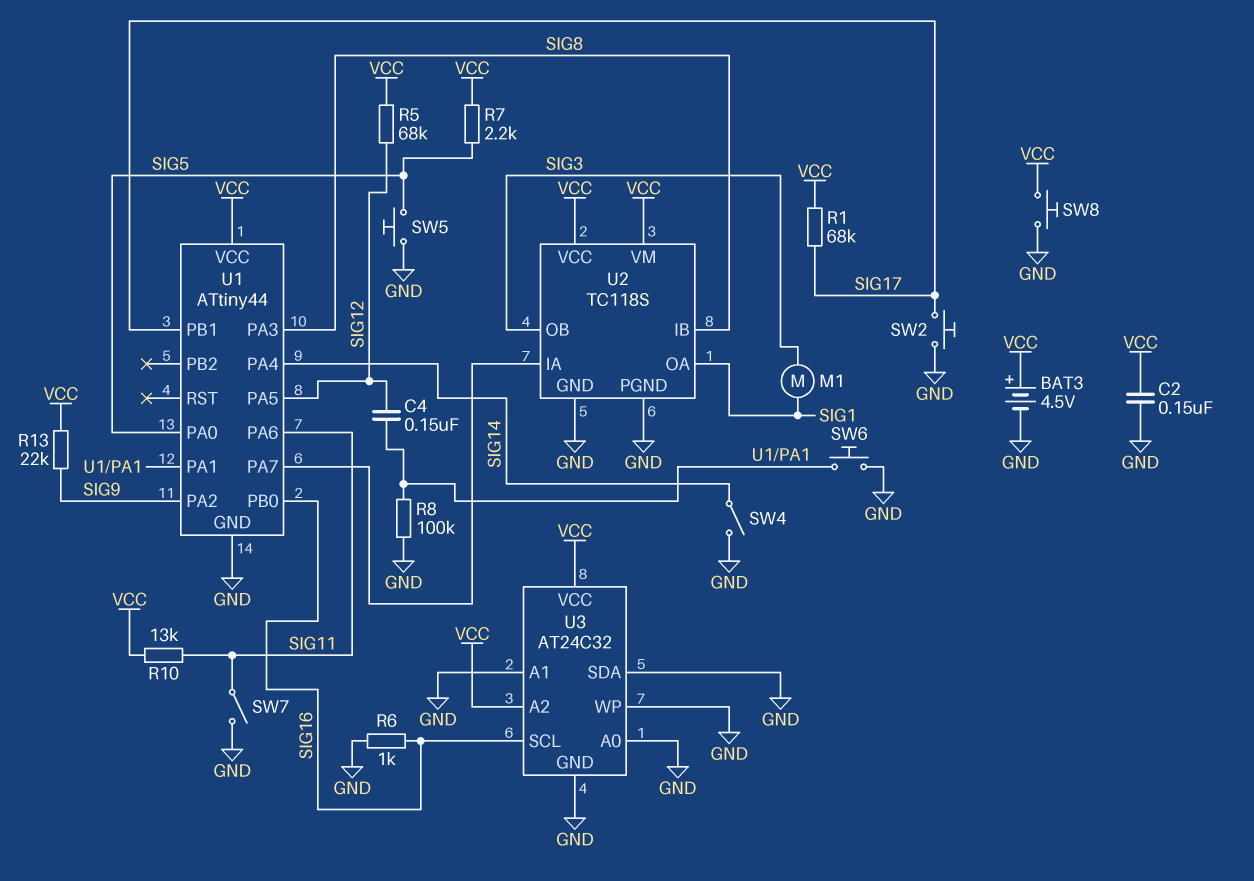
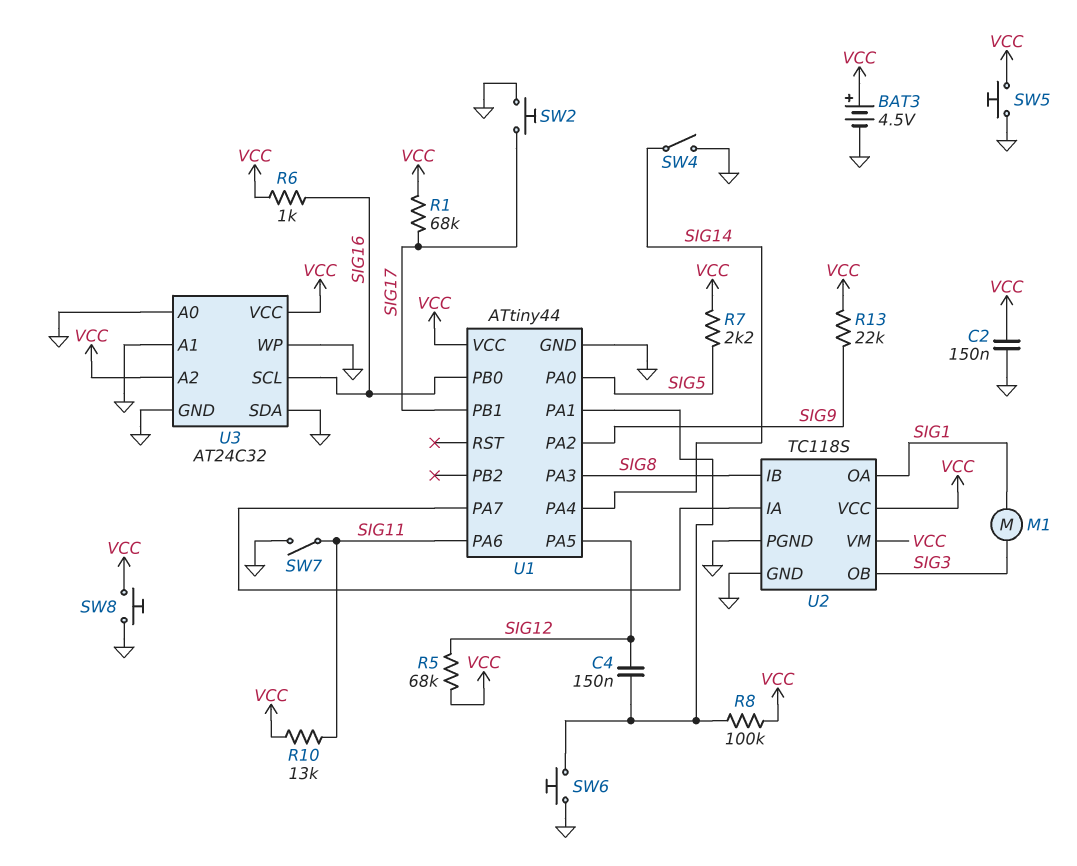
R6: 1k (GND, SIG16) -> 1k (SIG16, VCC)
R8: 100k (GND, U1/PA1) -> 100k (U1/PA1, VCC)
SW5: button (GND, SIG5) -> button (GND, VCC)

